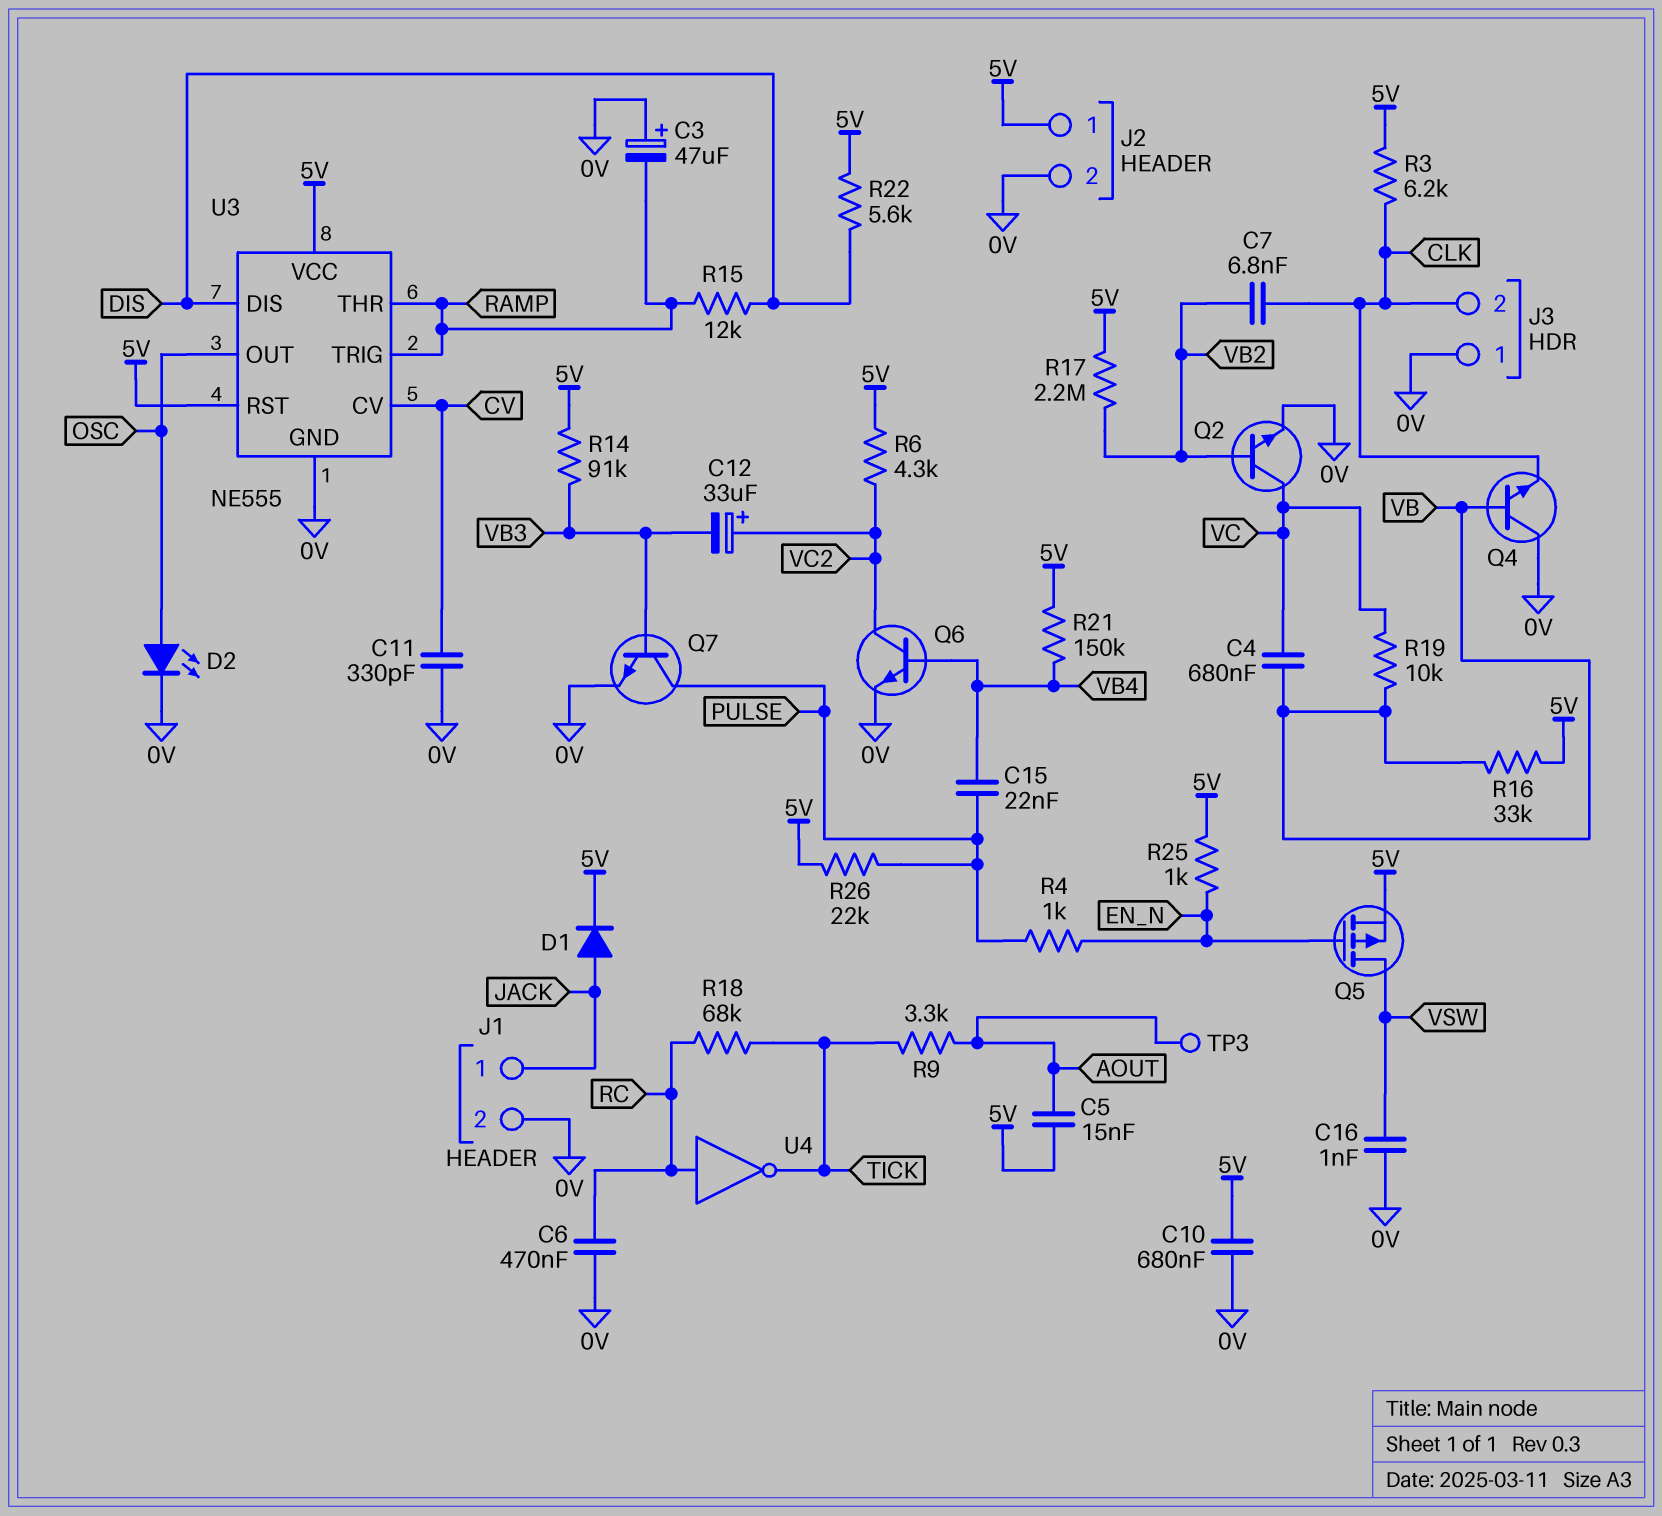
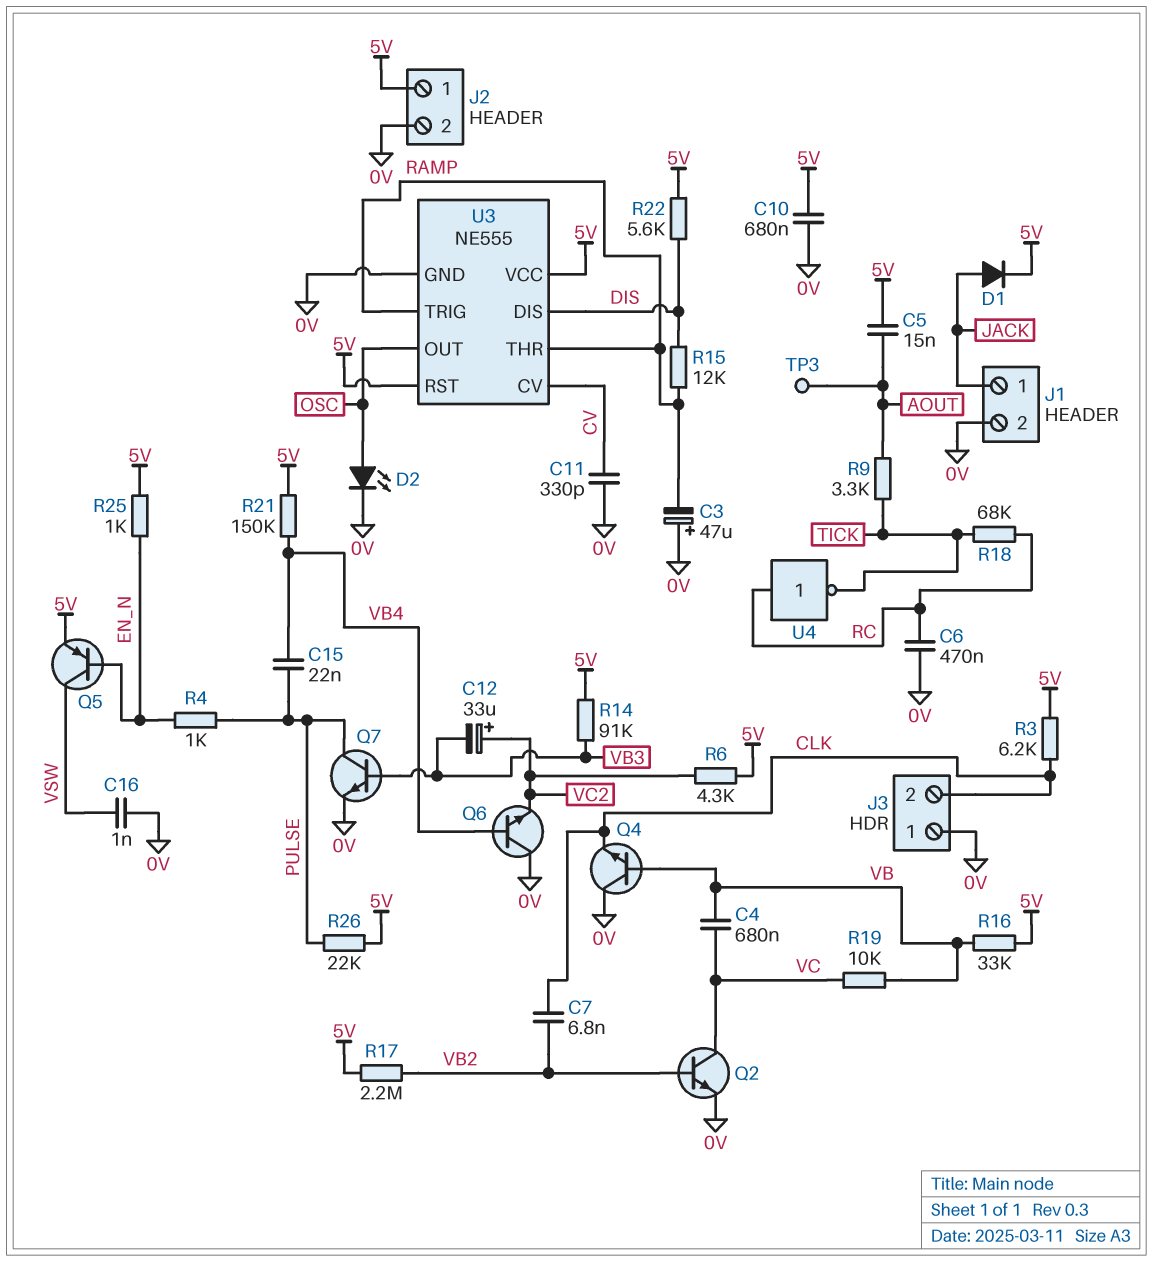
Q5: PMOS (G EN_N, D VSW, S 5V) -> PNP (B EN_N, C VSW, E 5V)
Q6: NPN (B VB4, C VC2, E 0V) -> NPN (B VB4, C 0V, E VC2)

